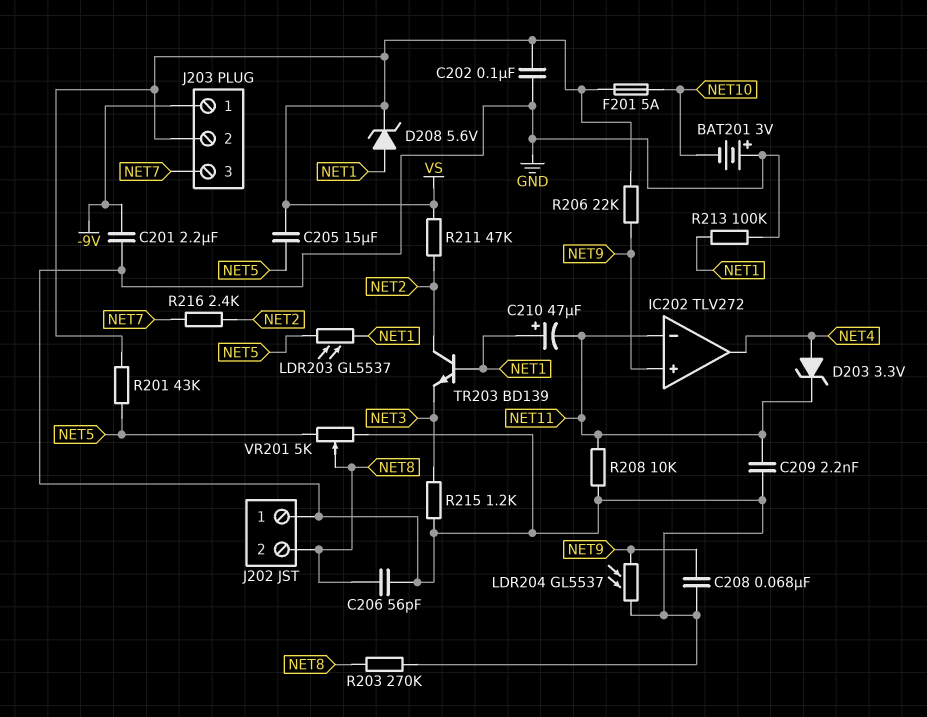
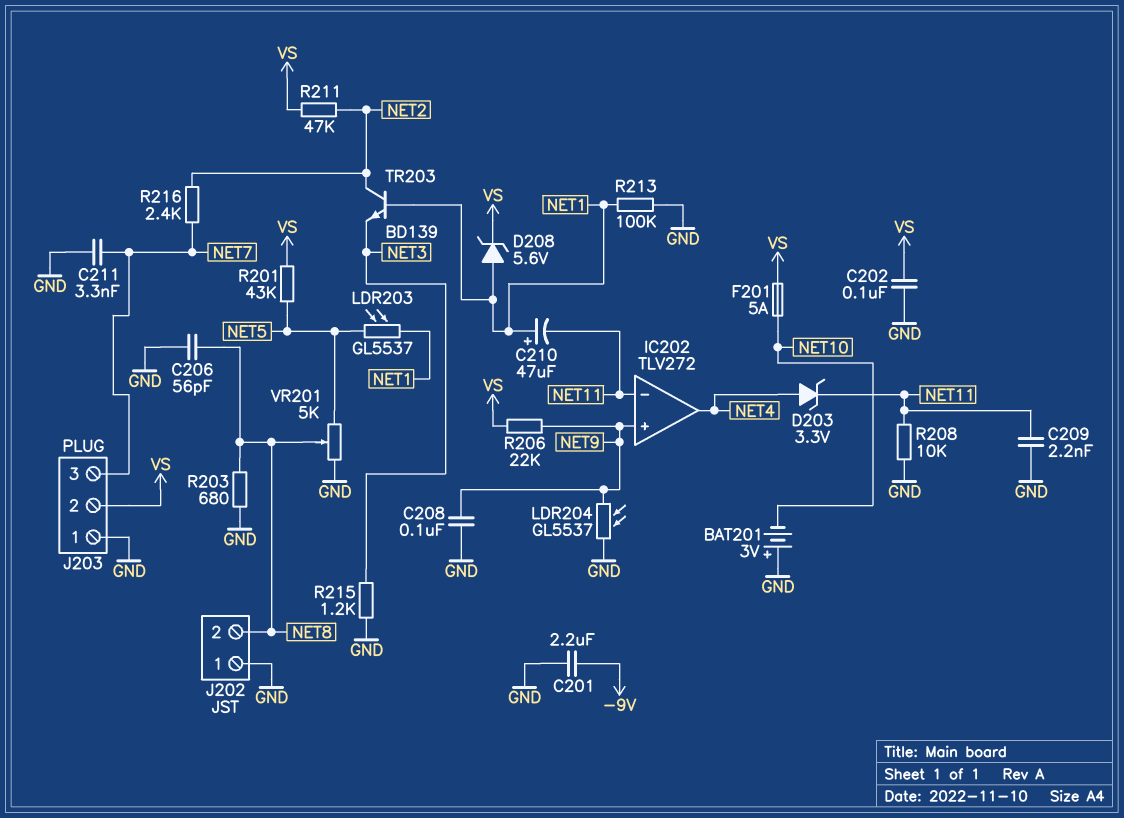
C205: 15uF (NET5, VS) -> none
C208: 68nF (GND, NET9) -> 100nF (GND, NET9)
C211: none -> 3.3nF (GND, NET7)
J203 pin 1: -9V -> GND
R203: 270k (GND, NET8) -> 680 (GND, NET8)

